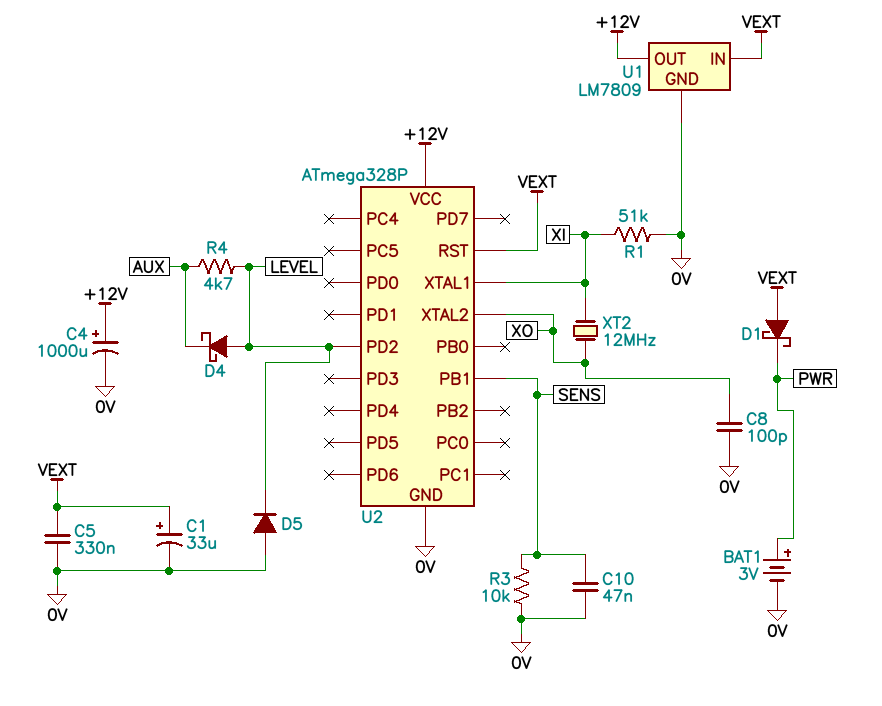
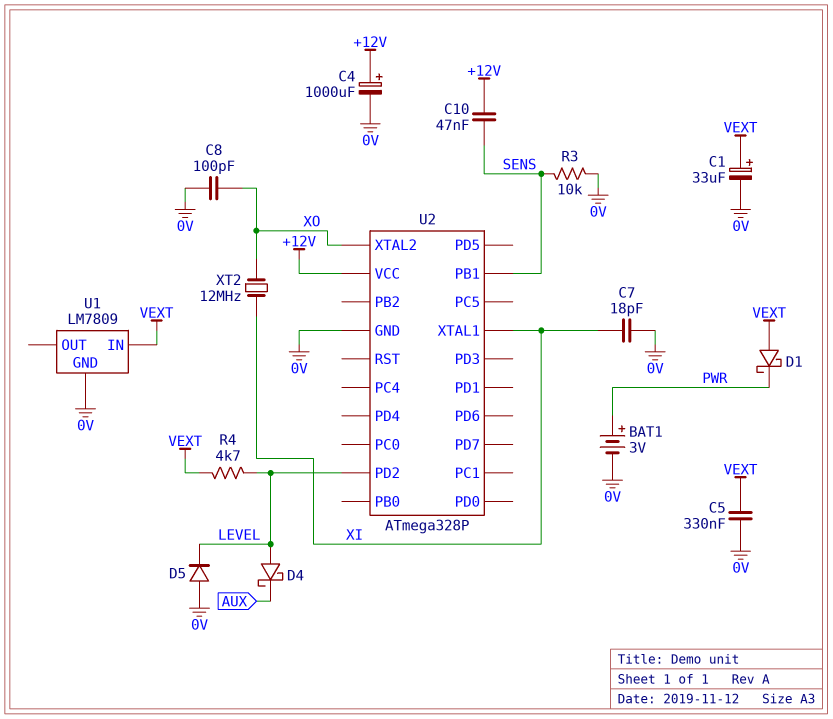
C7: none -> 18pF (0V, XI)
C10: 47nF (0V, SENS) -> 47nF (+12V, SENS)
R1: 51k (0V, XI) -> none
R4: 4.7k (AUX, LEVEL) -> 4.7k (LEVEL, VEXT)
U1 pin OUT: +12V -> none
U2 pin RST: VEXT -> none

